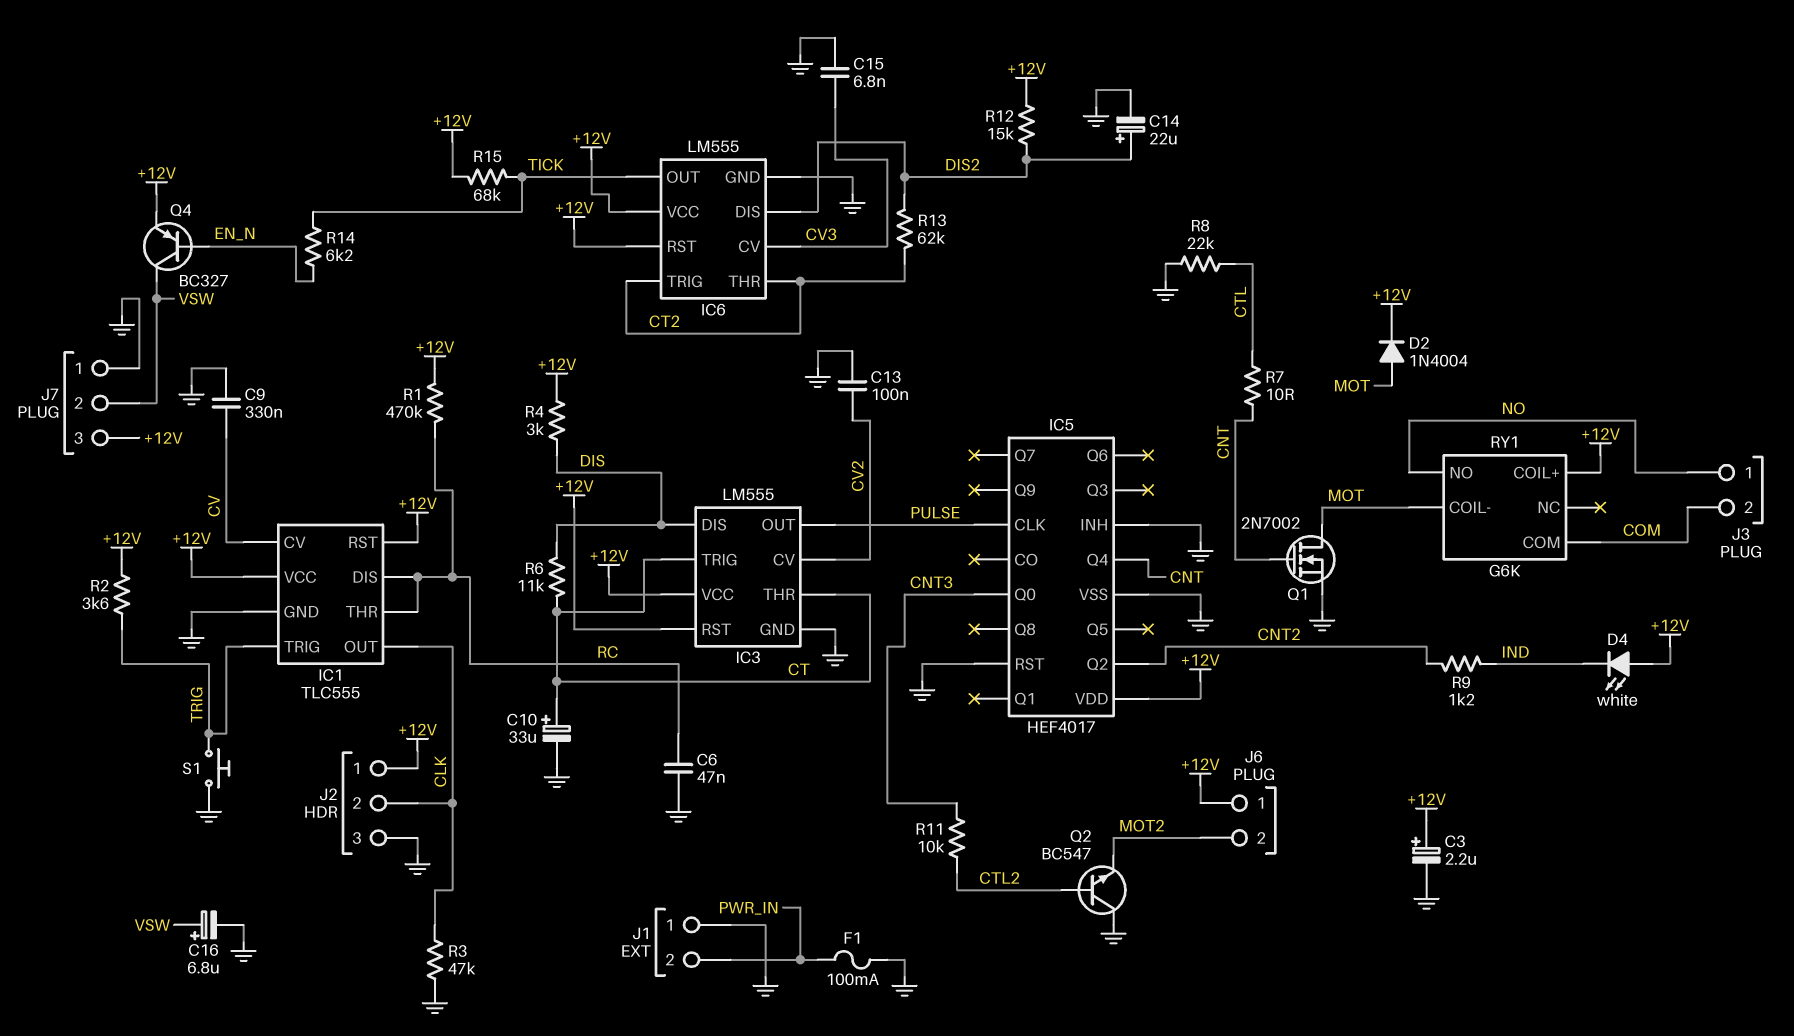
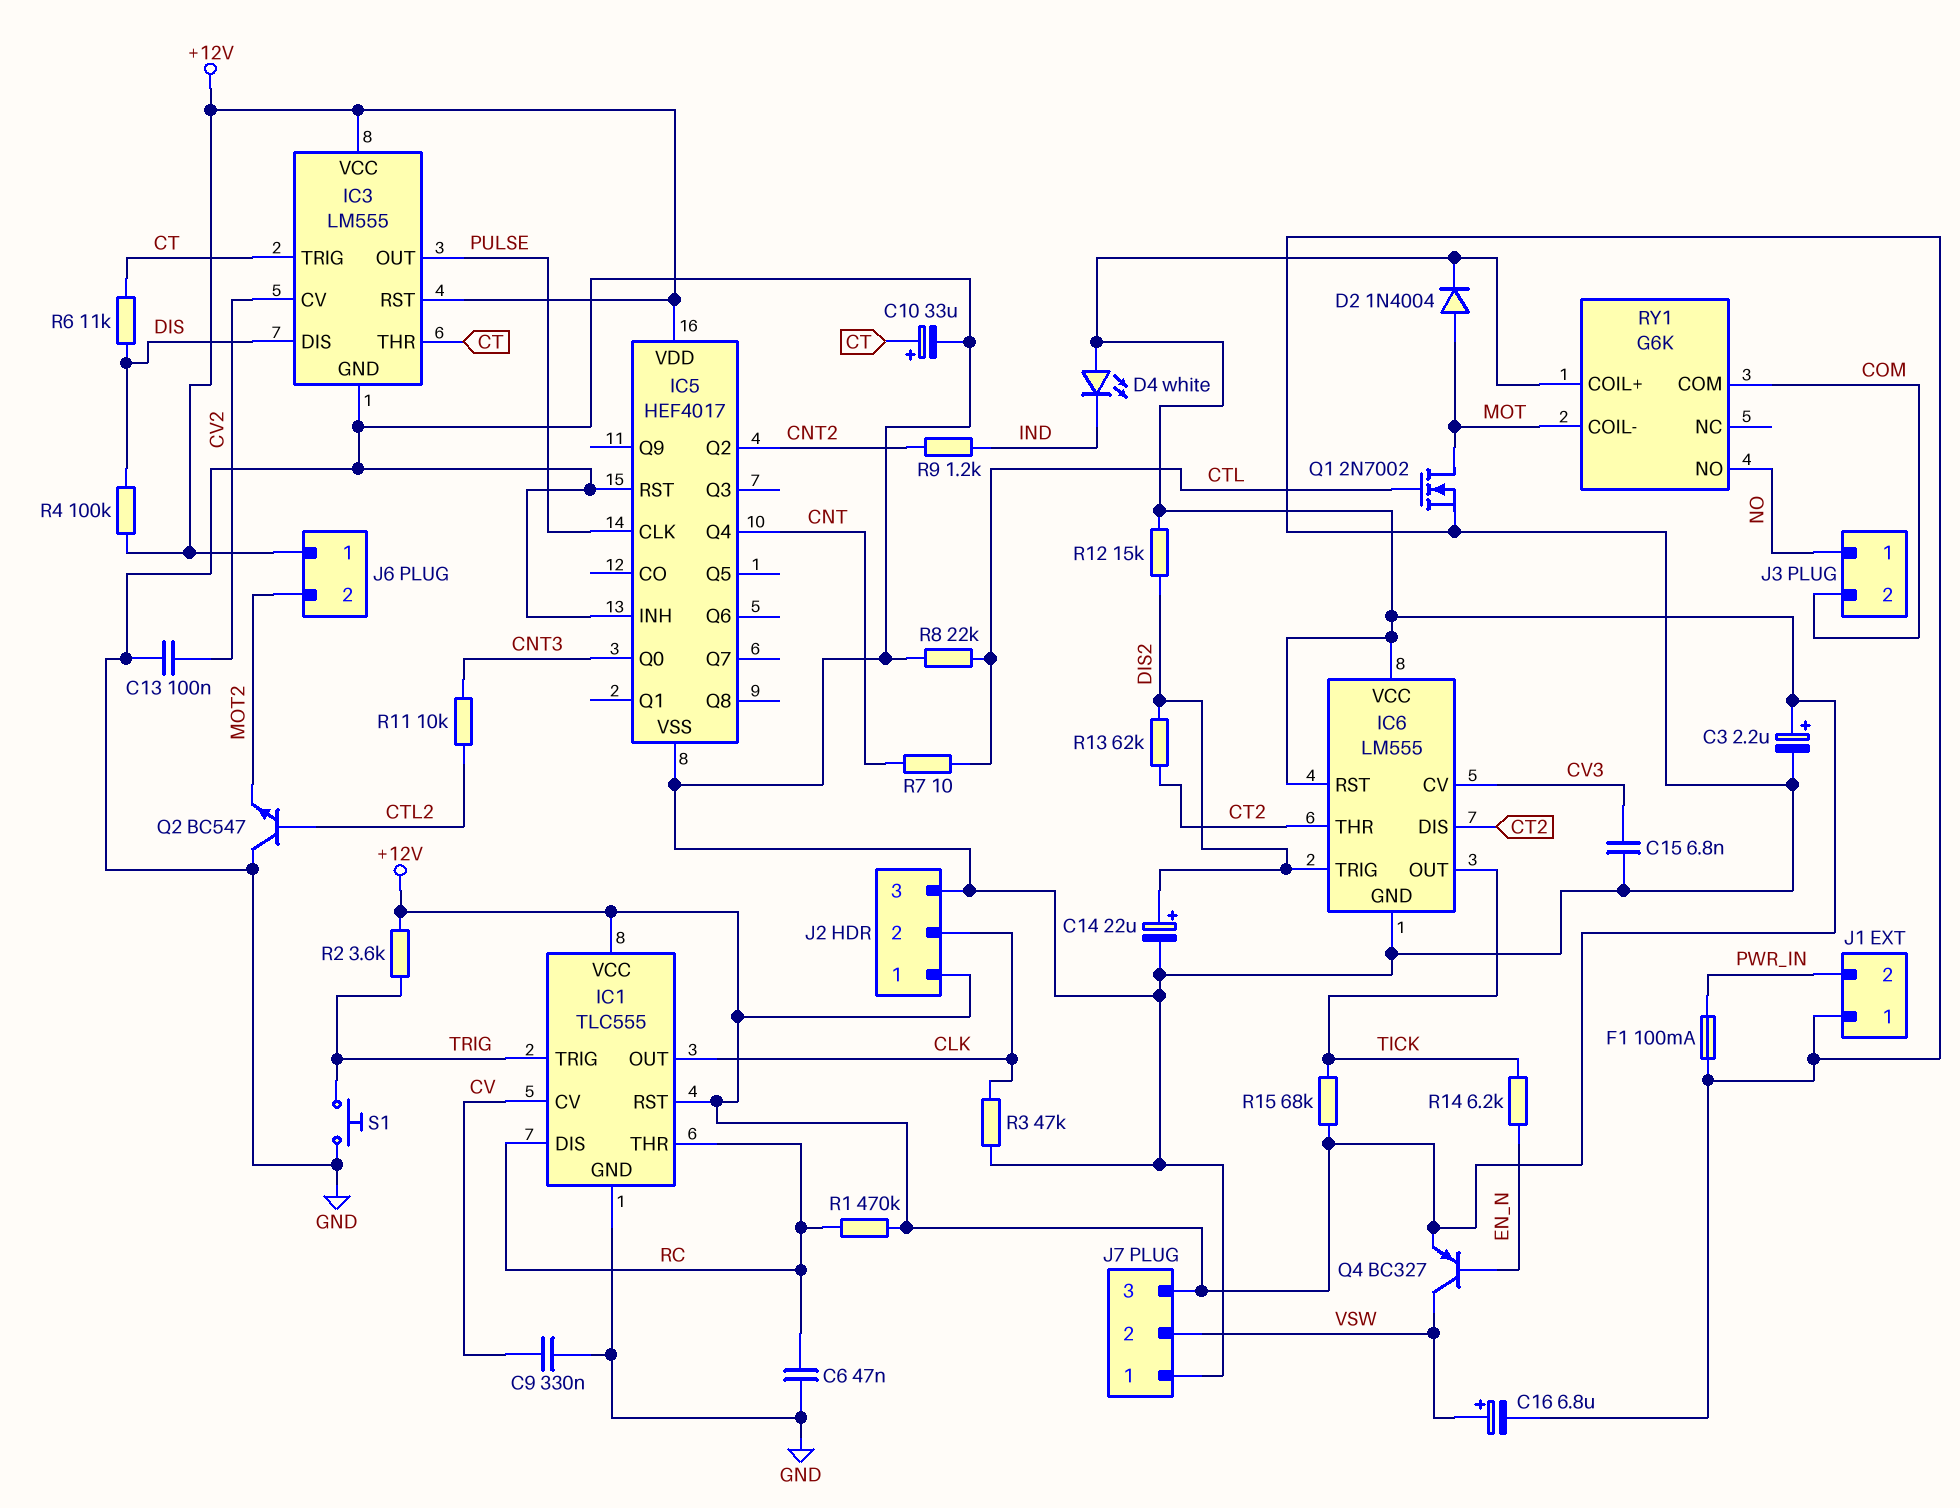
IC6 pin DIS: DIS2 -> CT2
IC6 pin TRIG: CT2 -> DIS2
Q1: NMOS 2N7002 (G CNT, D MOT, S GND) -> NMOS 2N7002 (G CTL, D MOT, S GND)
R4: 3k (+12V, DIS) -> 100k (+12V, DIS)

